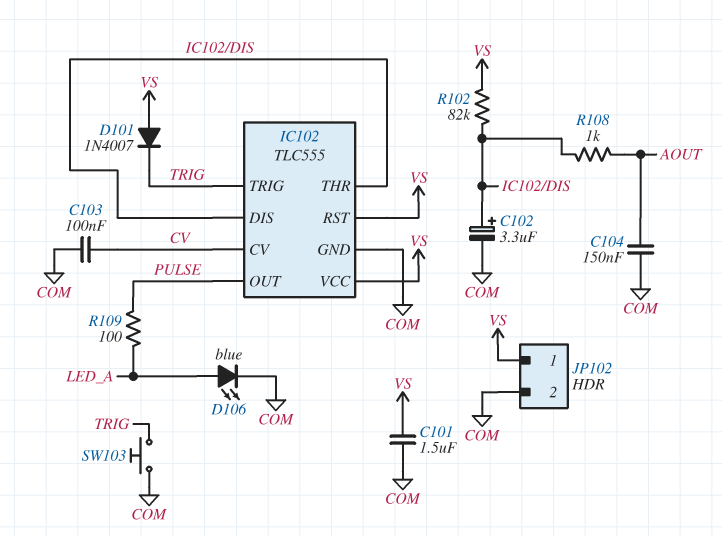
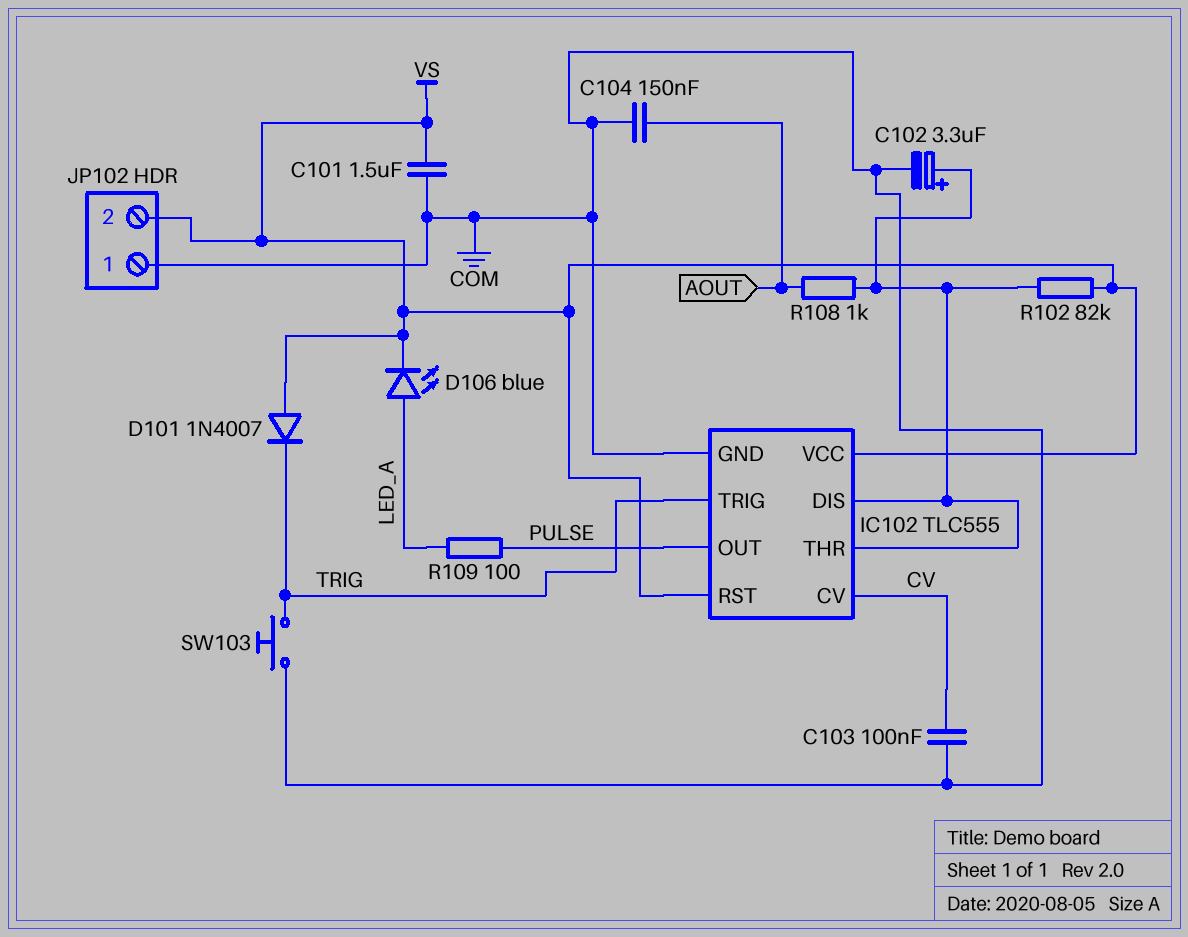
D106: LED blue (A LED_A, K COM) -> LED blue (A LED_A, K VS)
JP102 pin 1: VS -> COM
JP102 pin 2: COM -> VS

